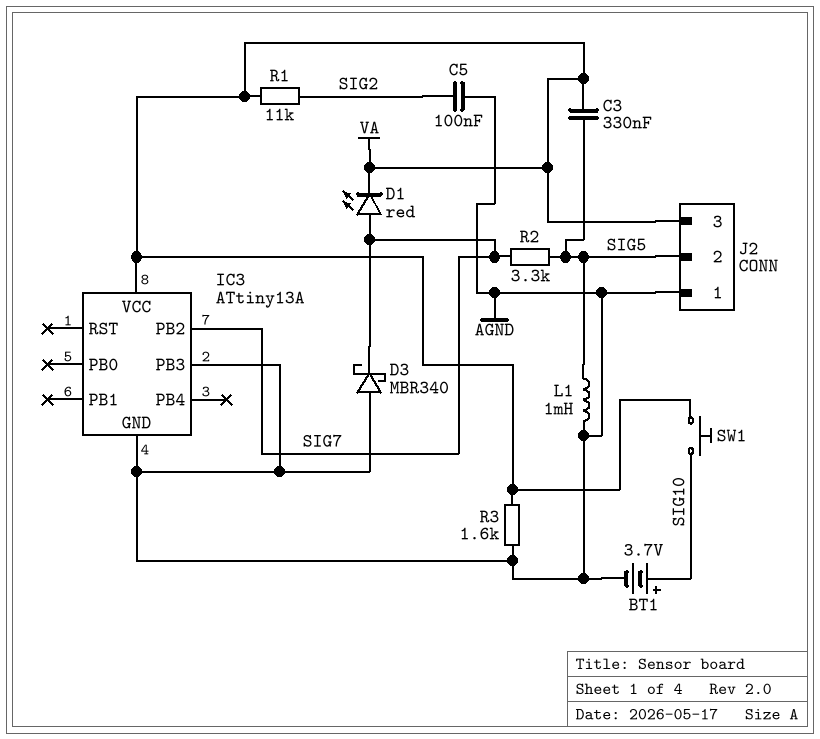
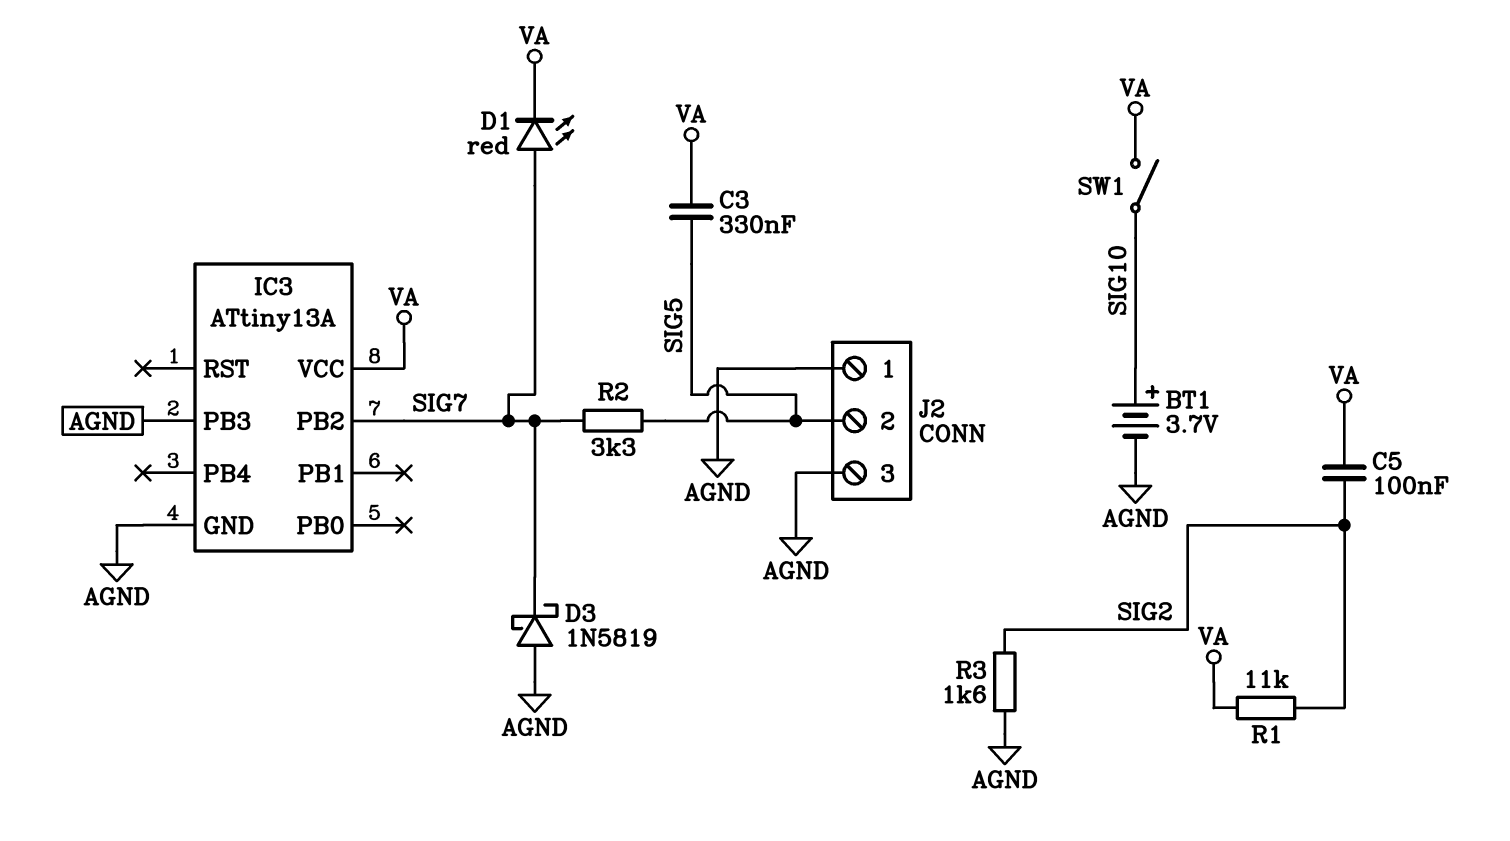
C5: 100nF (AGND, SIG2) -> 100nF (SIG2, VA)
D3: schottky MBR340 (A AGND, K SIG7) -> schottky 1N5819 (A AGND, K SIG7)
J2 pin 3: VA -> AGND
L1: 1mH (AGND, SIG5) -> none
R3: 1.6k (AGND, VA) -> 1.6k (AGND, SIG2)
SW1: button (SIG10, VA) -> switch (SIG10, VA)

